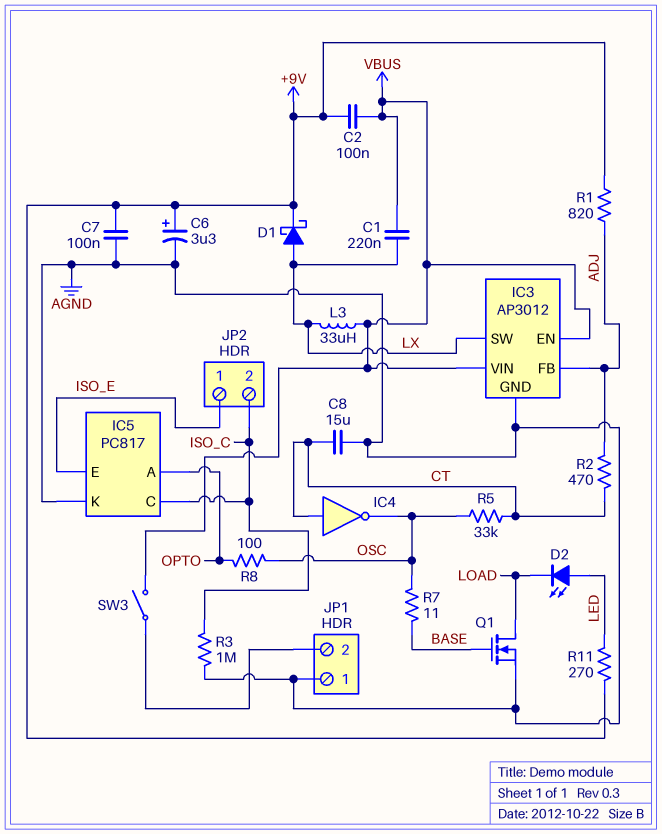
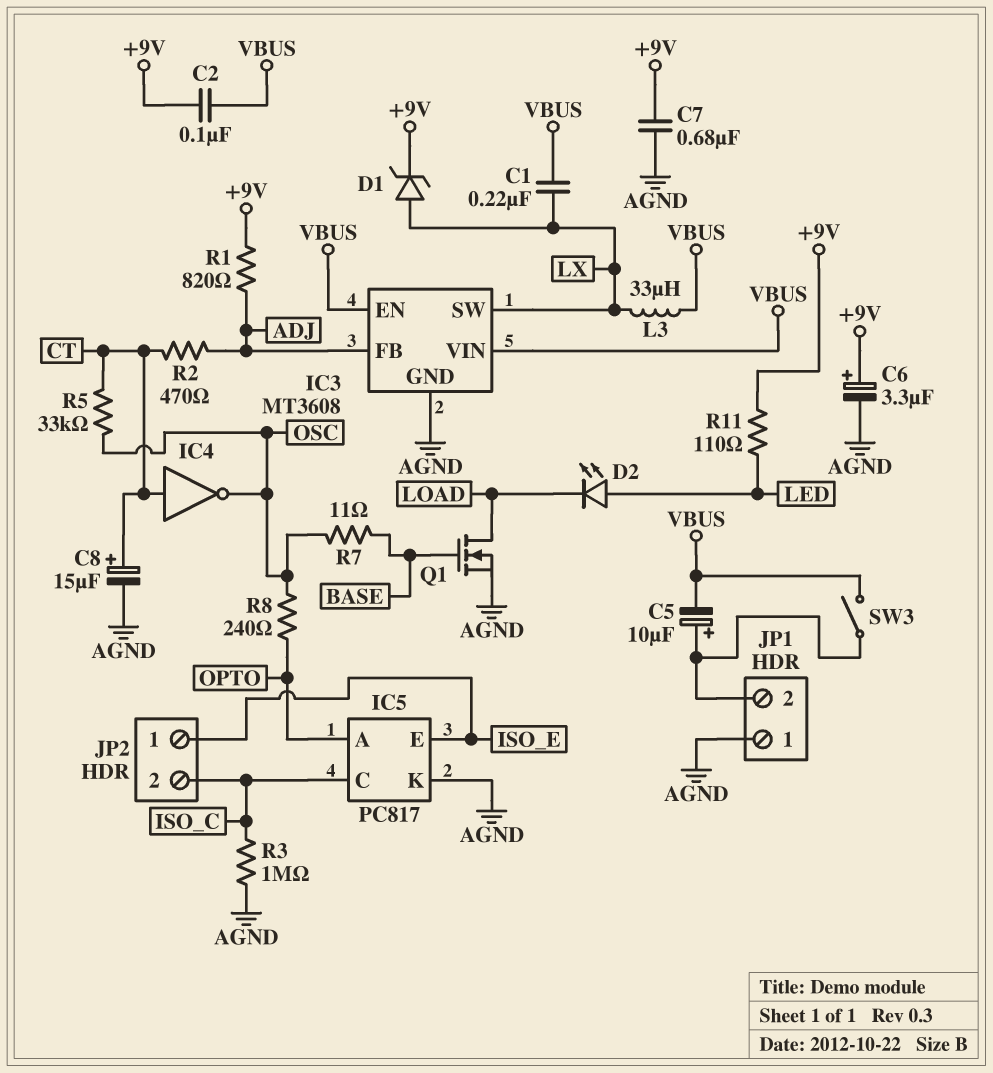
C5: none -> 10uF (plus JP1/2, minus VBUS)
C7: 100nF (+9V, AGND) -> 680nF (+9V, AGND)
C8: 15uF (AGND, CT) -> 15uF (plus CT, minus AGND)
D1: schottky (A LX, K +9V) -> zener (A LX, K +9V)
IC3: AP3012 -> MT3608
R8: 100 (OPTO, OSC) -> 240 (OPTO, OSC)
R11: 270 (+9V, LED) -> 110 (+9V, LED)

